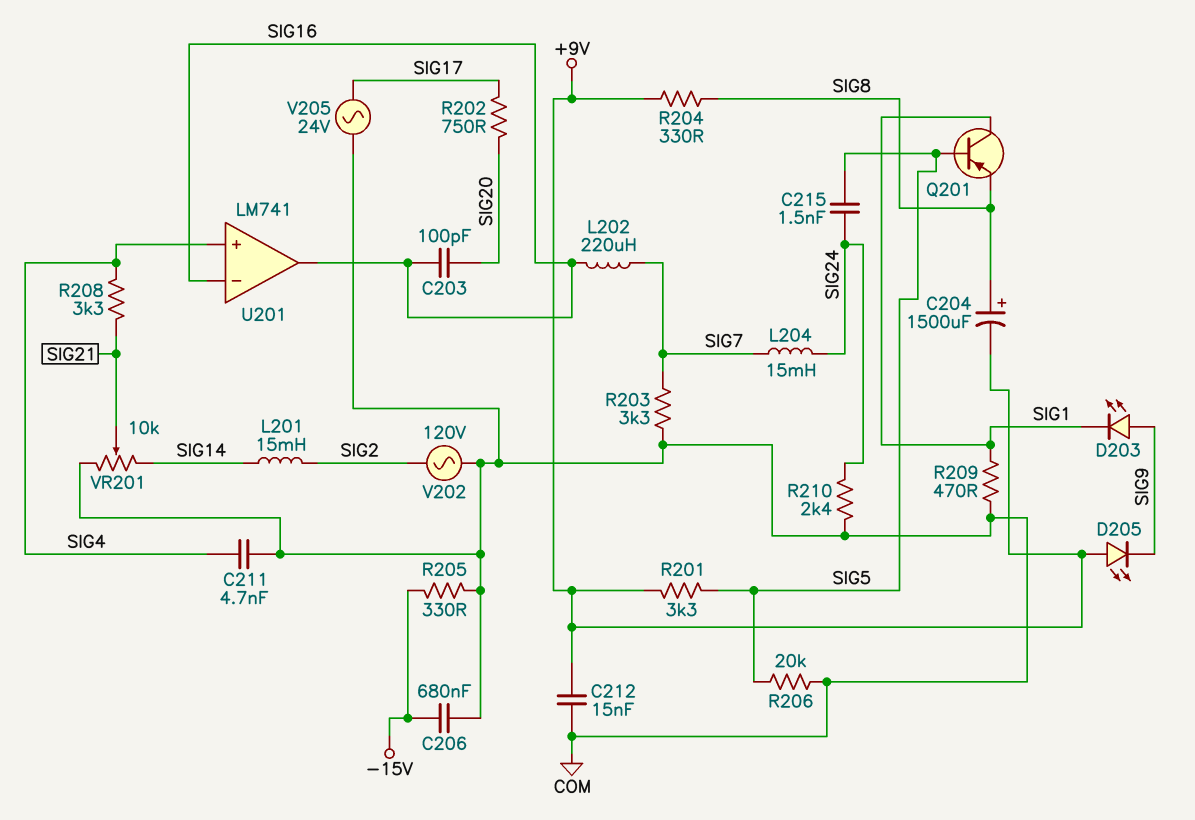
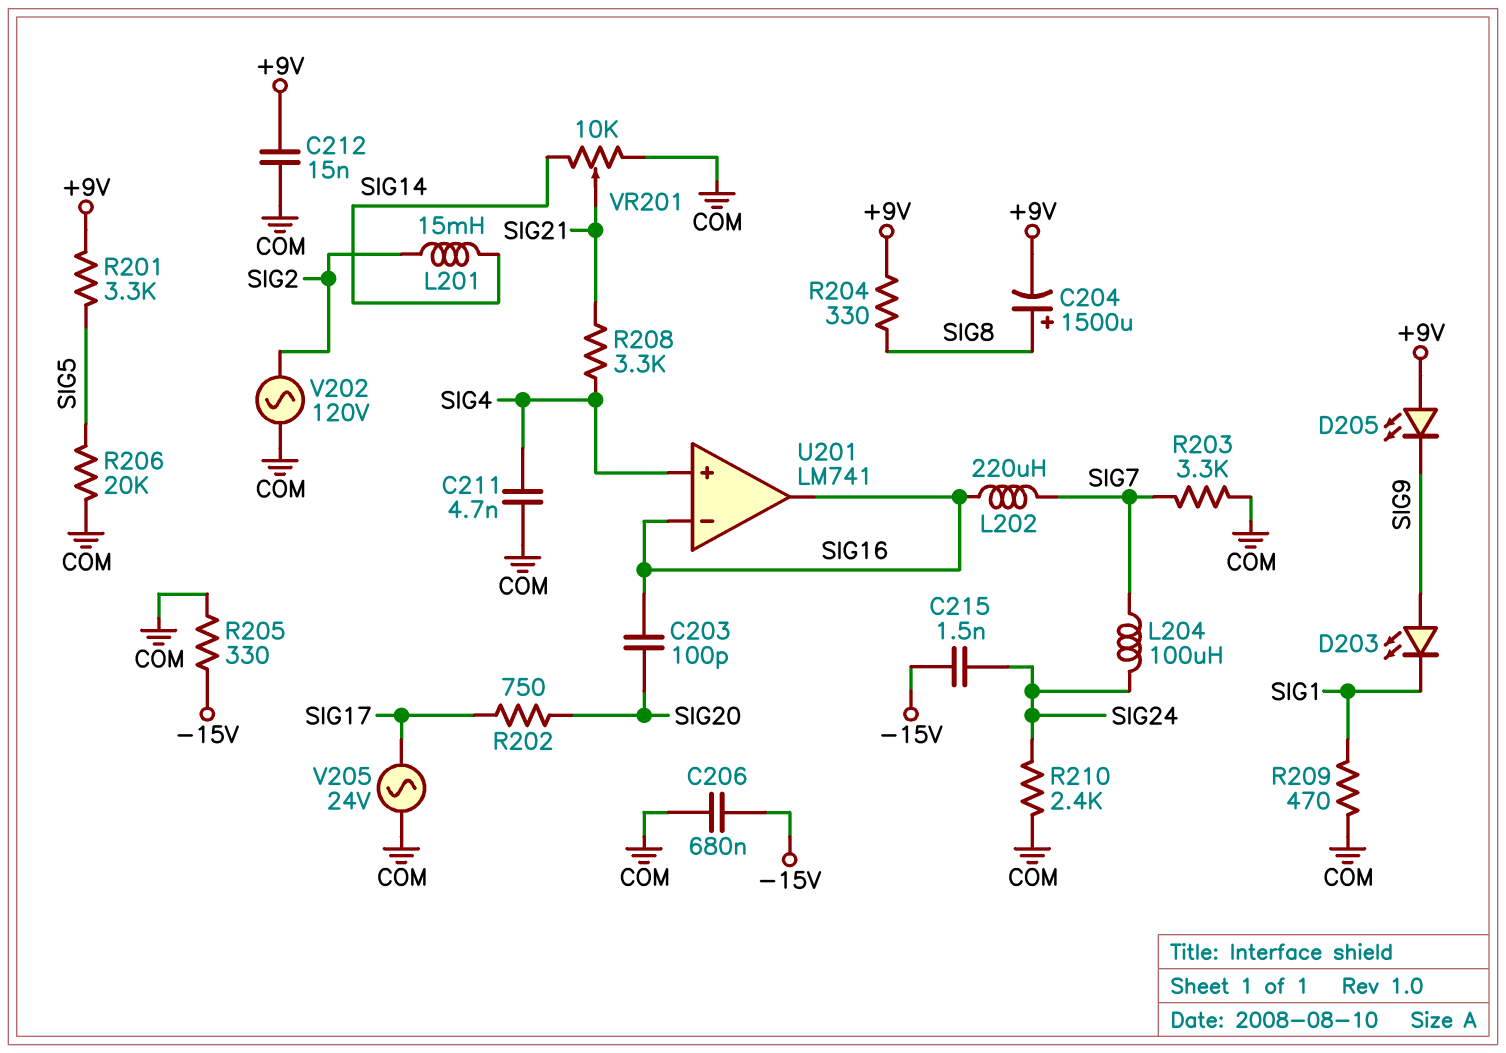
C215: 1.5nF (SIG5, SIG24) -> 1.5nF (-15V, SIG24)
L204: 15mH (SIG7, SIG24) -> 100uH (SIG7, SIG24)
Q201: PNP (B SIG5, C SIG1, E SIG8) -> none

